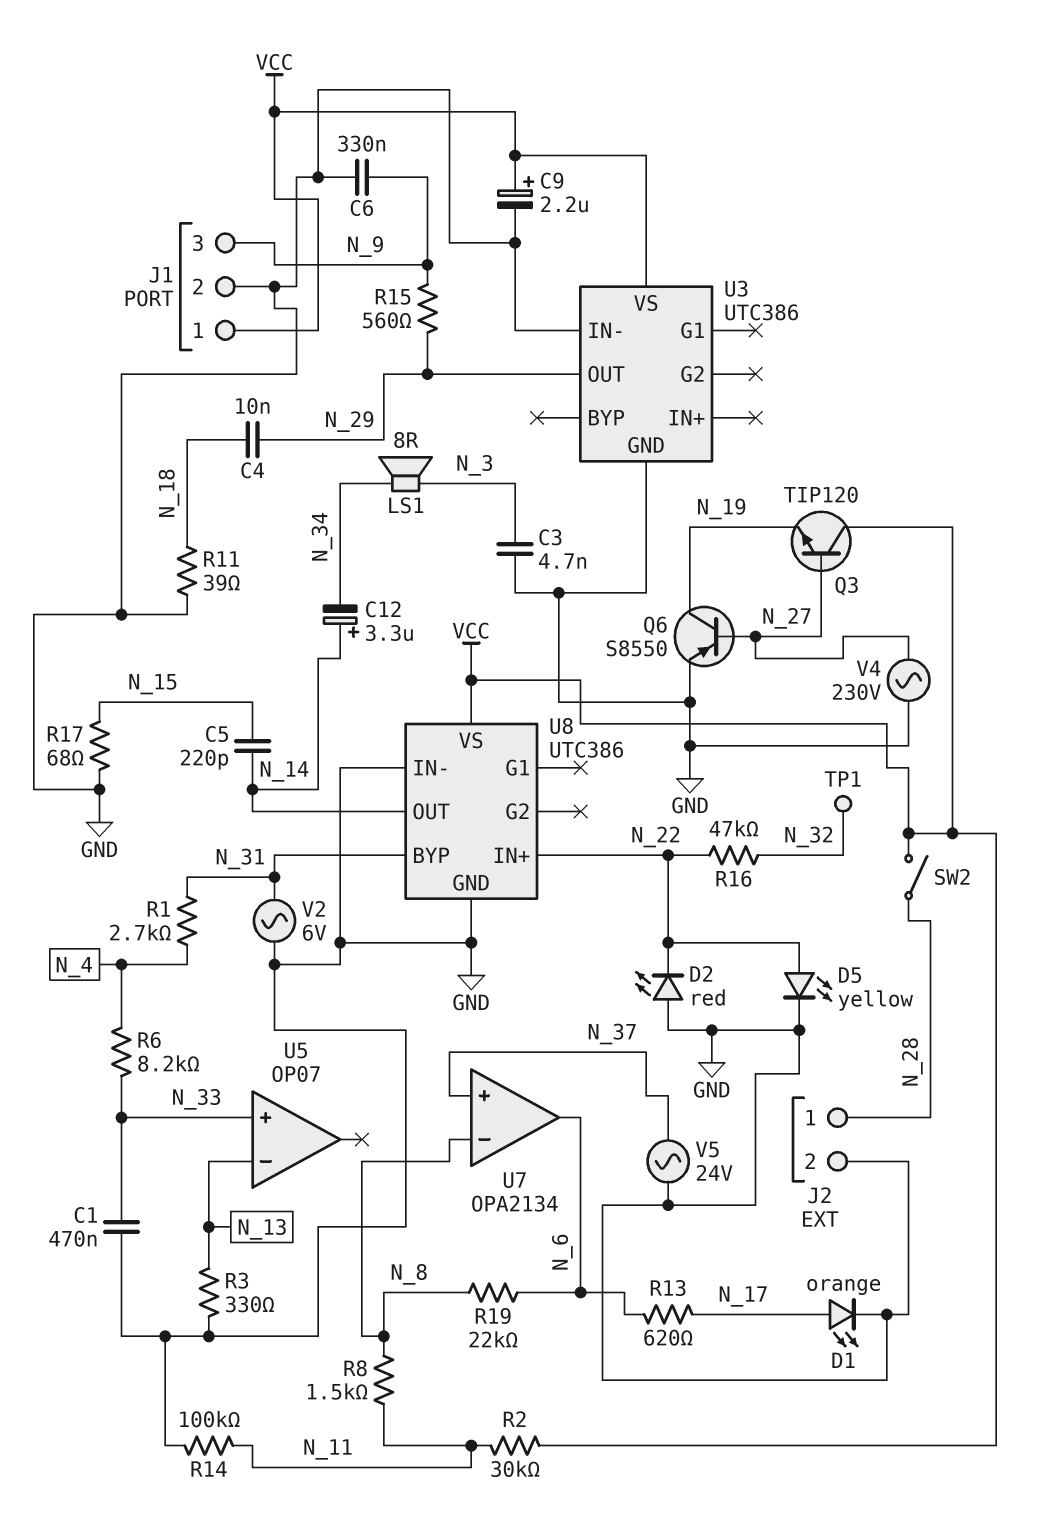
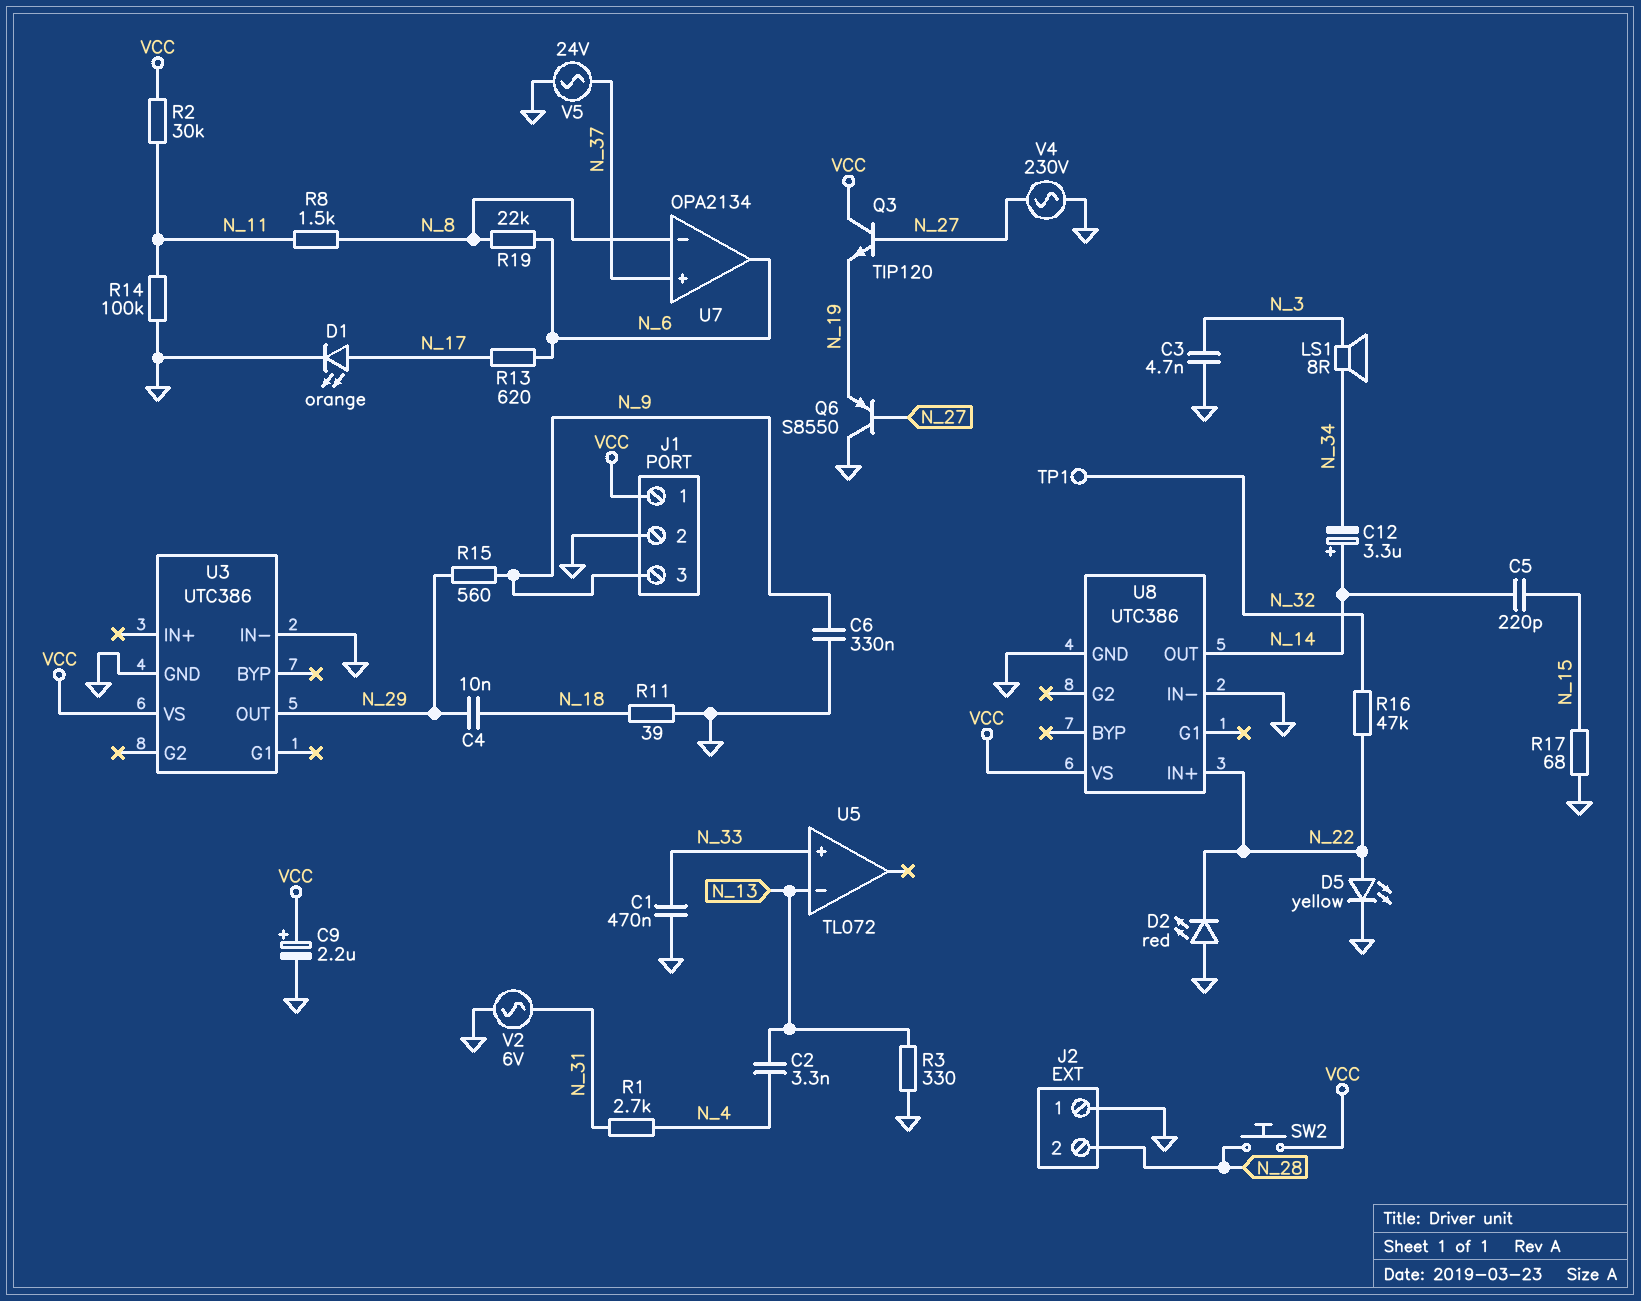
C2: none -> 3.3nF (N_4, N_13)
J2 pin 1: N_28 -> GND
J2 pin 2: GND -> N_28
Q6: PNP S8550 (B N_27, C N_19, E GND) -> PNP S8550 (B N_27, C GND, E N_19)
R6: 8.2k (N_4, N_33) -> none
SW2: switch (N_28, VCC) -> button (N_28, VCC)
U5: OP07 -> TL072
U8 pin BYP: N_31 -> none

